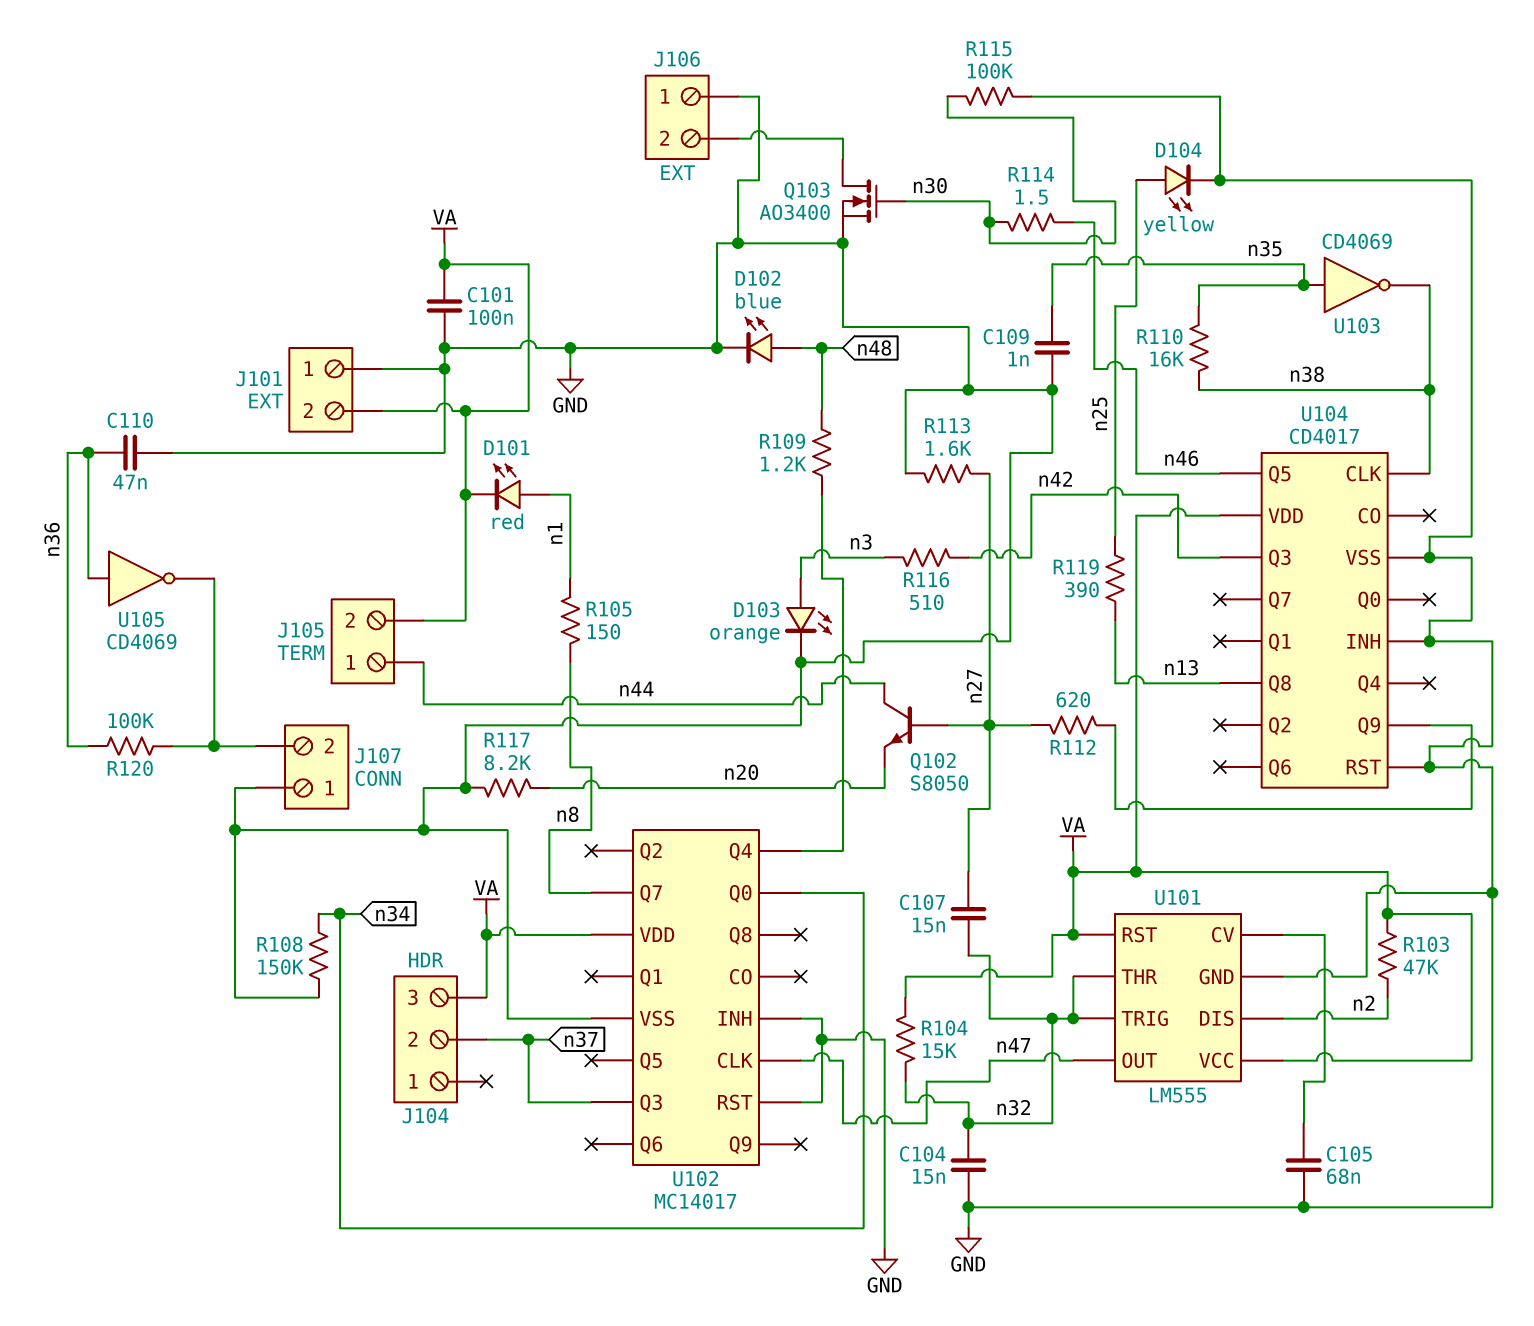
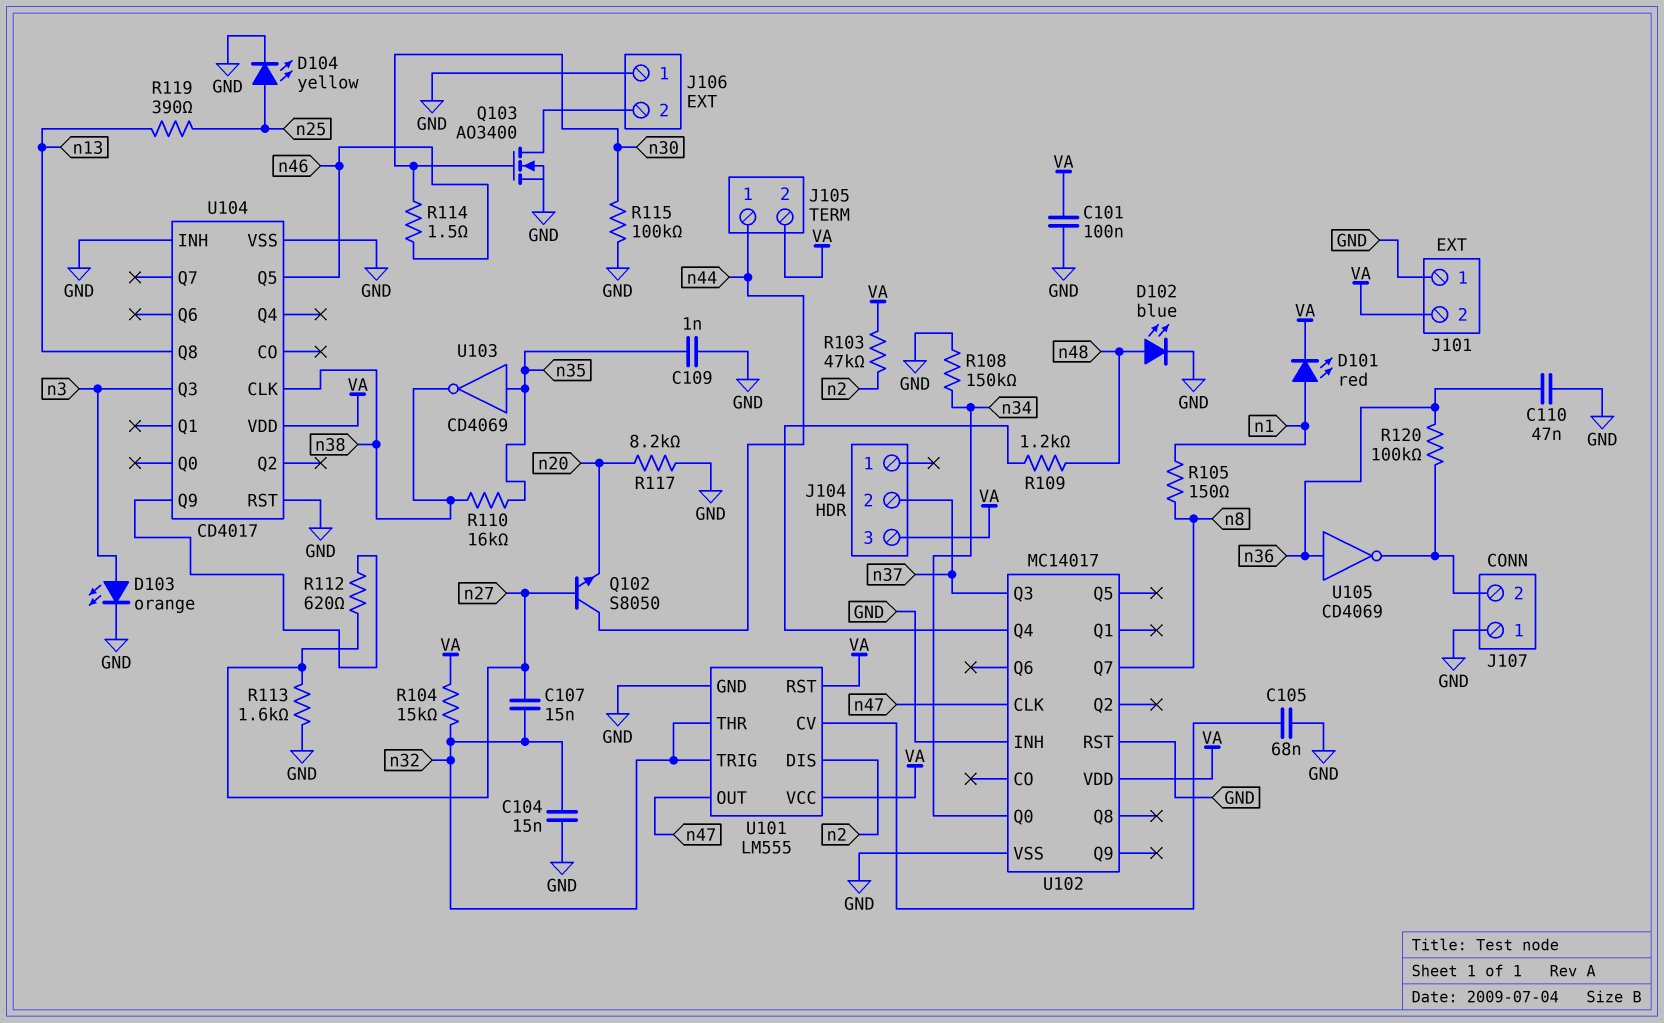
R116: 510 (n3, n42) -> none
U104 pin Q3: n42 -> n3

